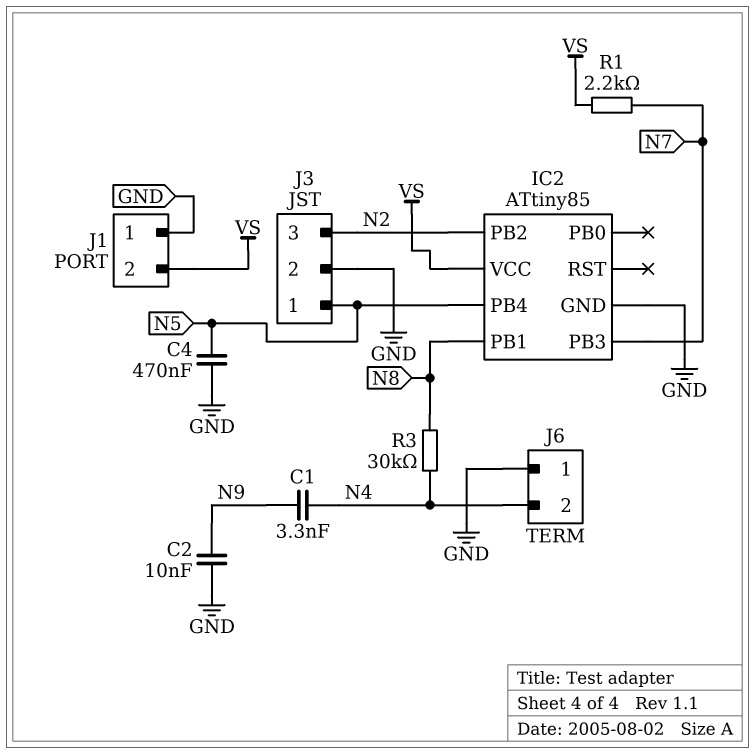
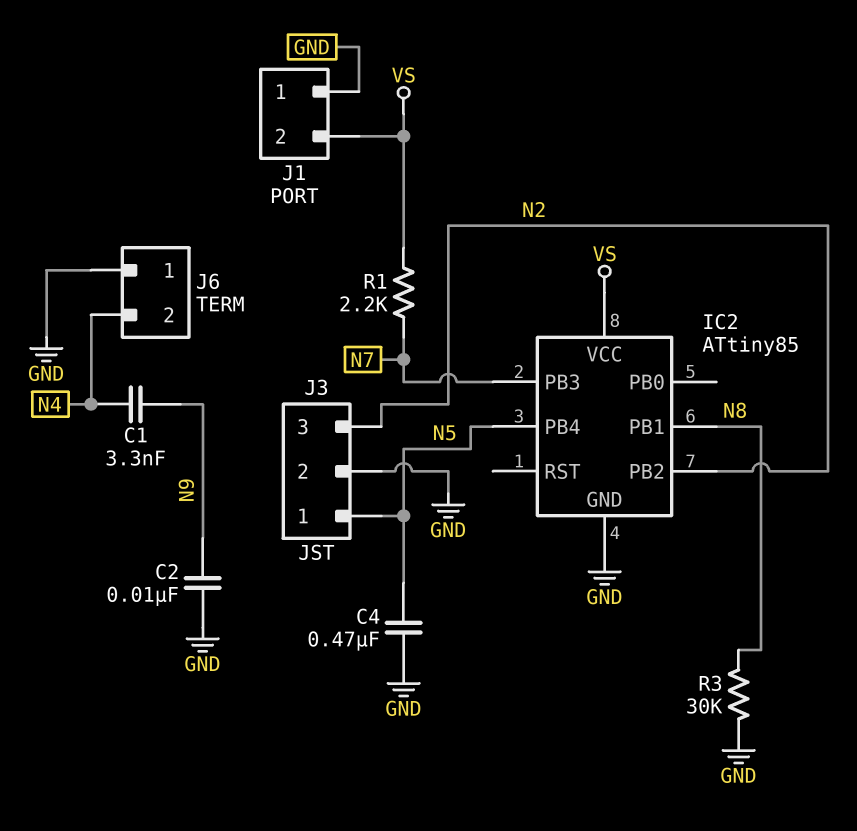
R3: 30k (N4, N8) -> 30k (GND, N8)

